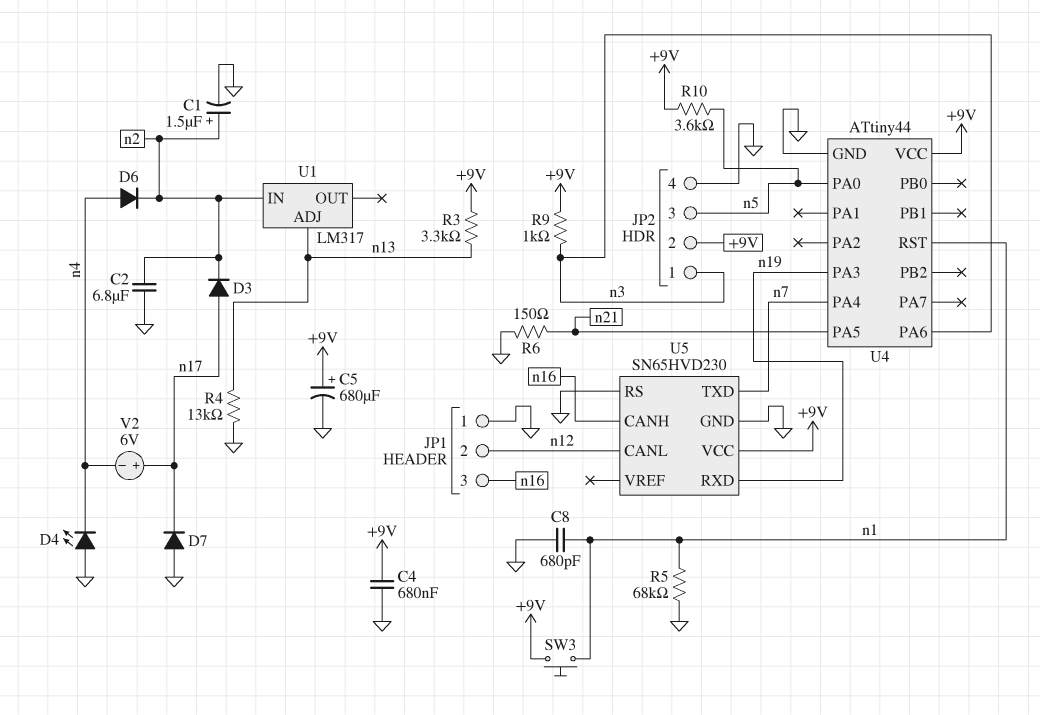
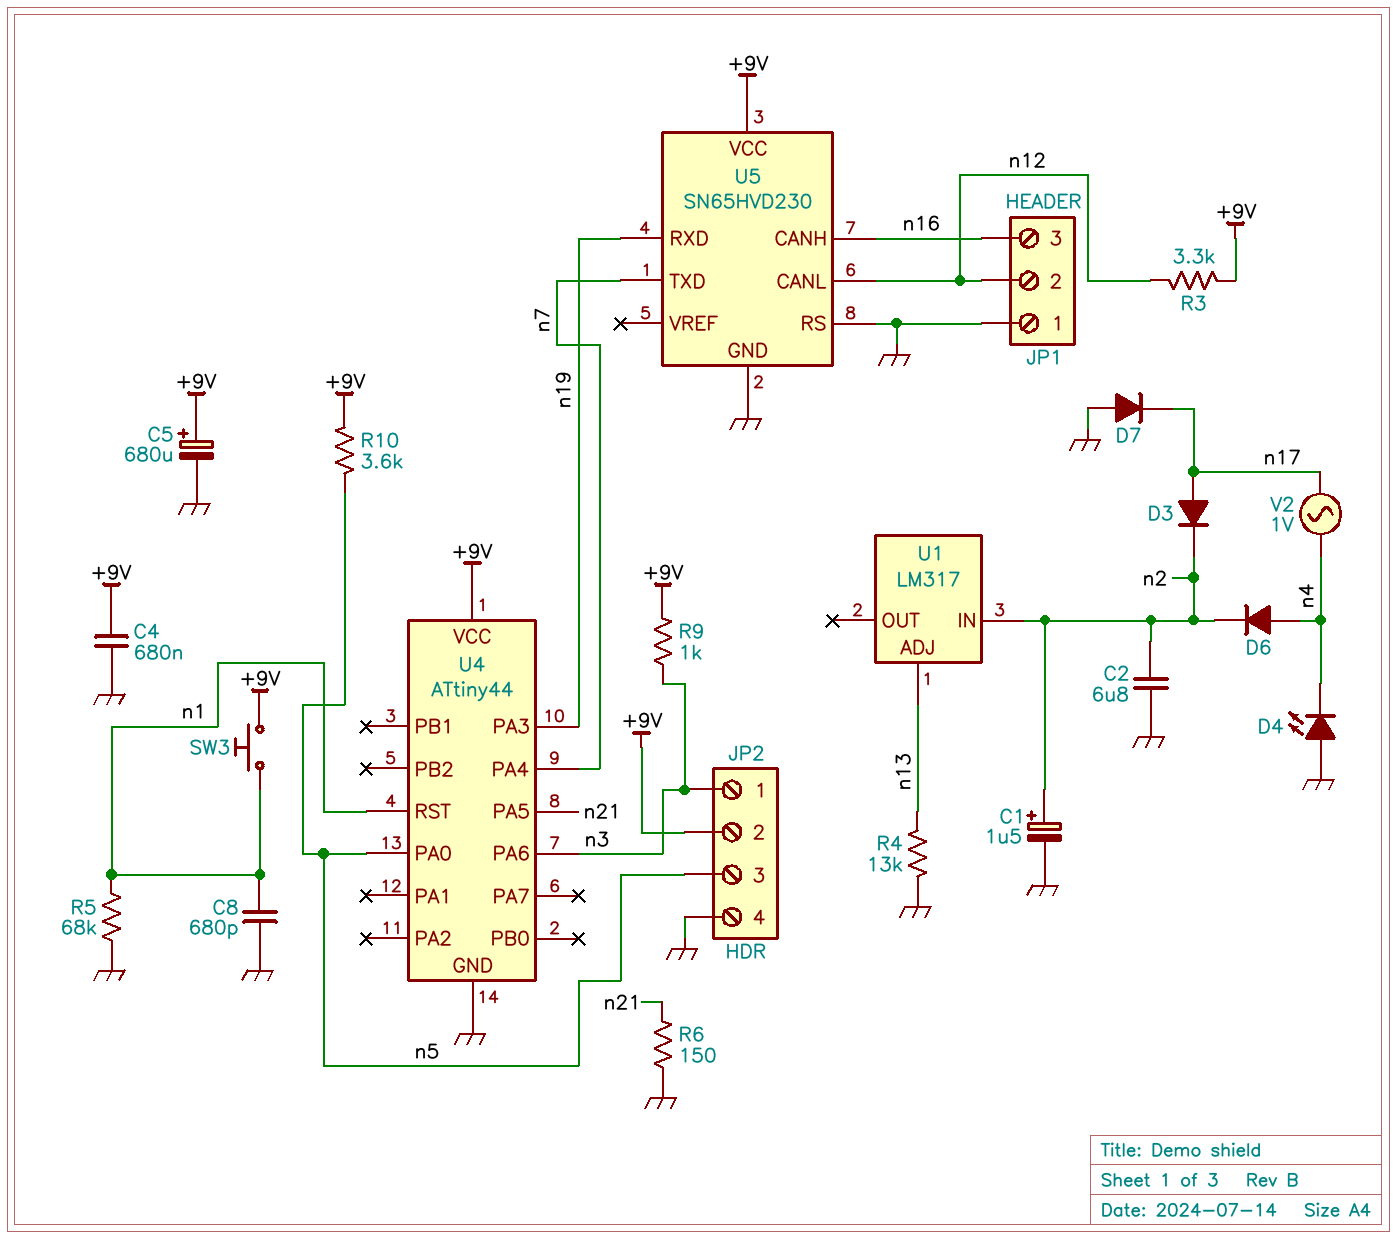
R3: 3.3k (+9V, n13) -> 3.3k (+9V, n12)
V2: 6V (plus n17, minus n4) -> AC 1V (n4, n17)

